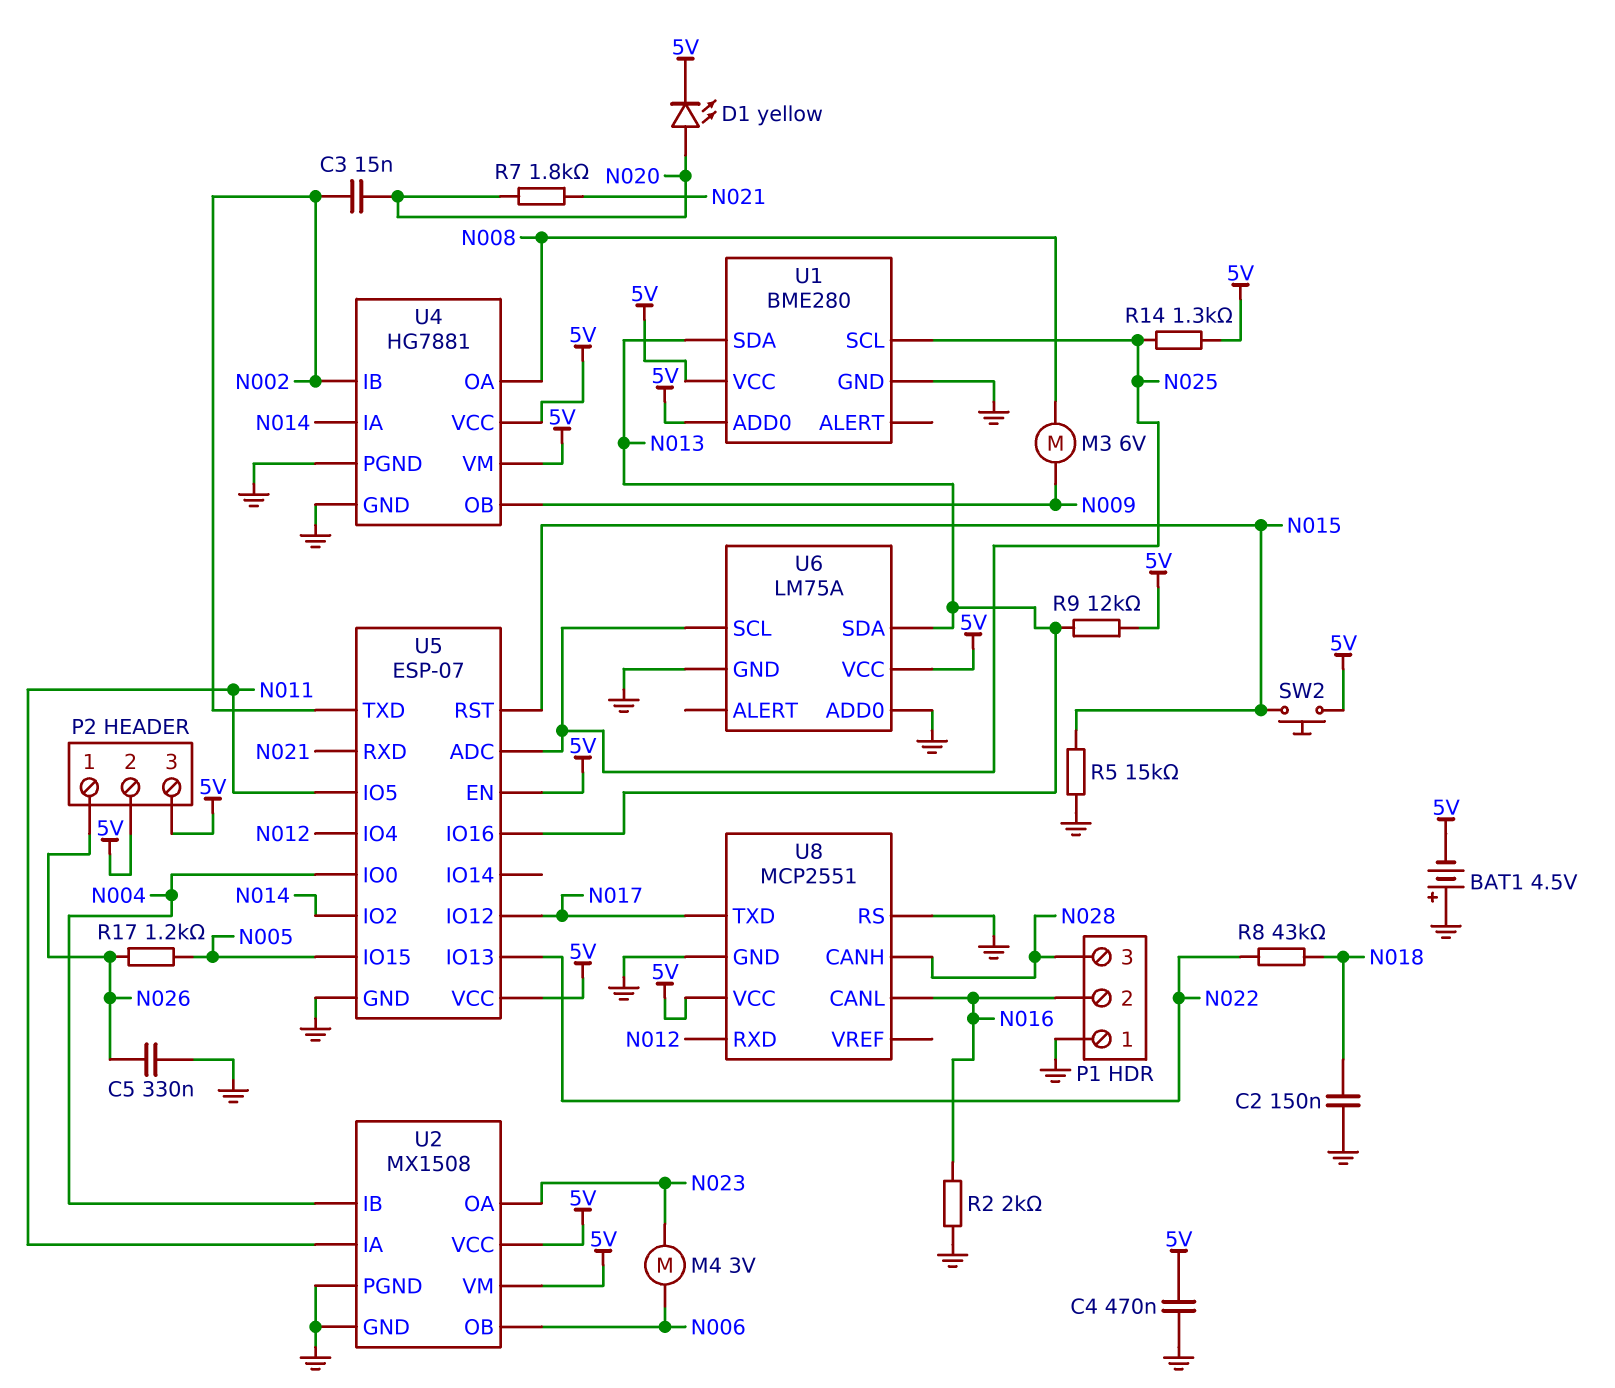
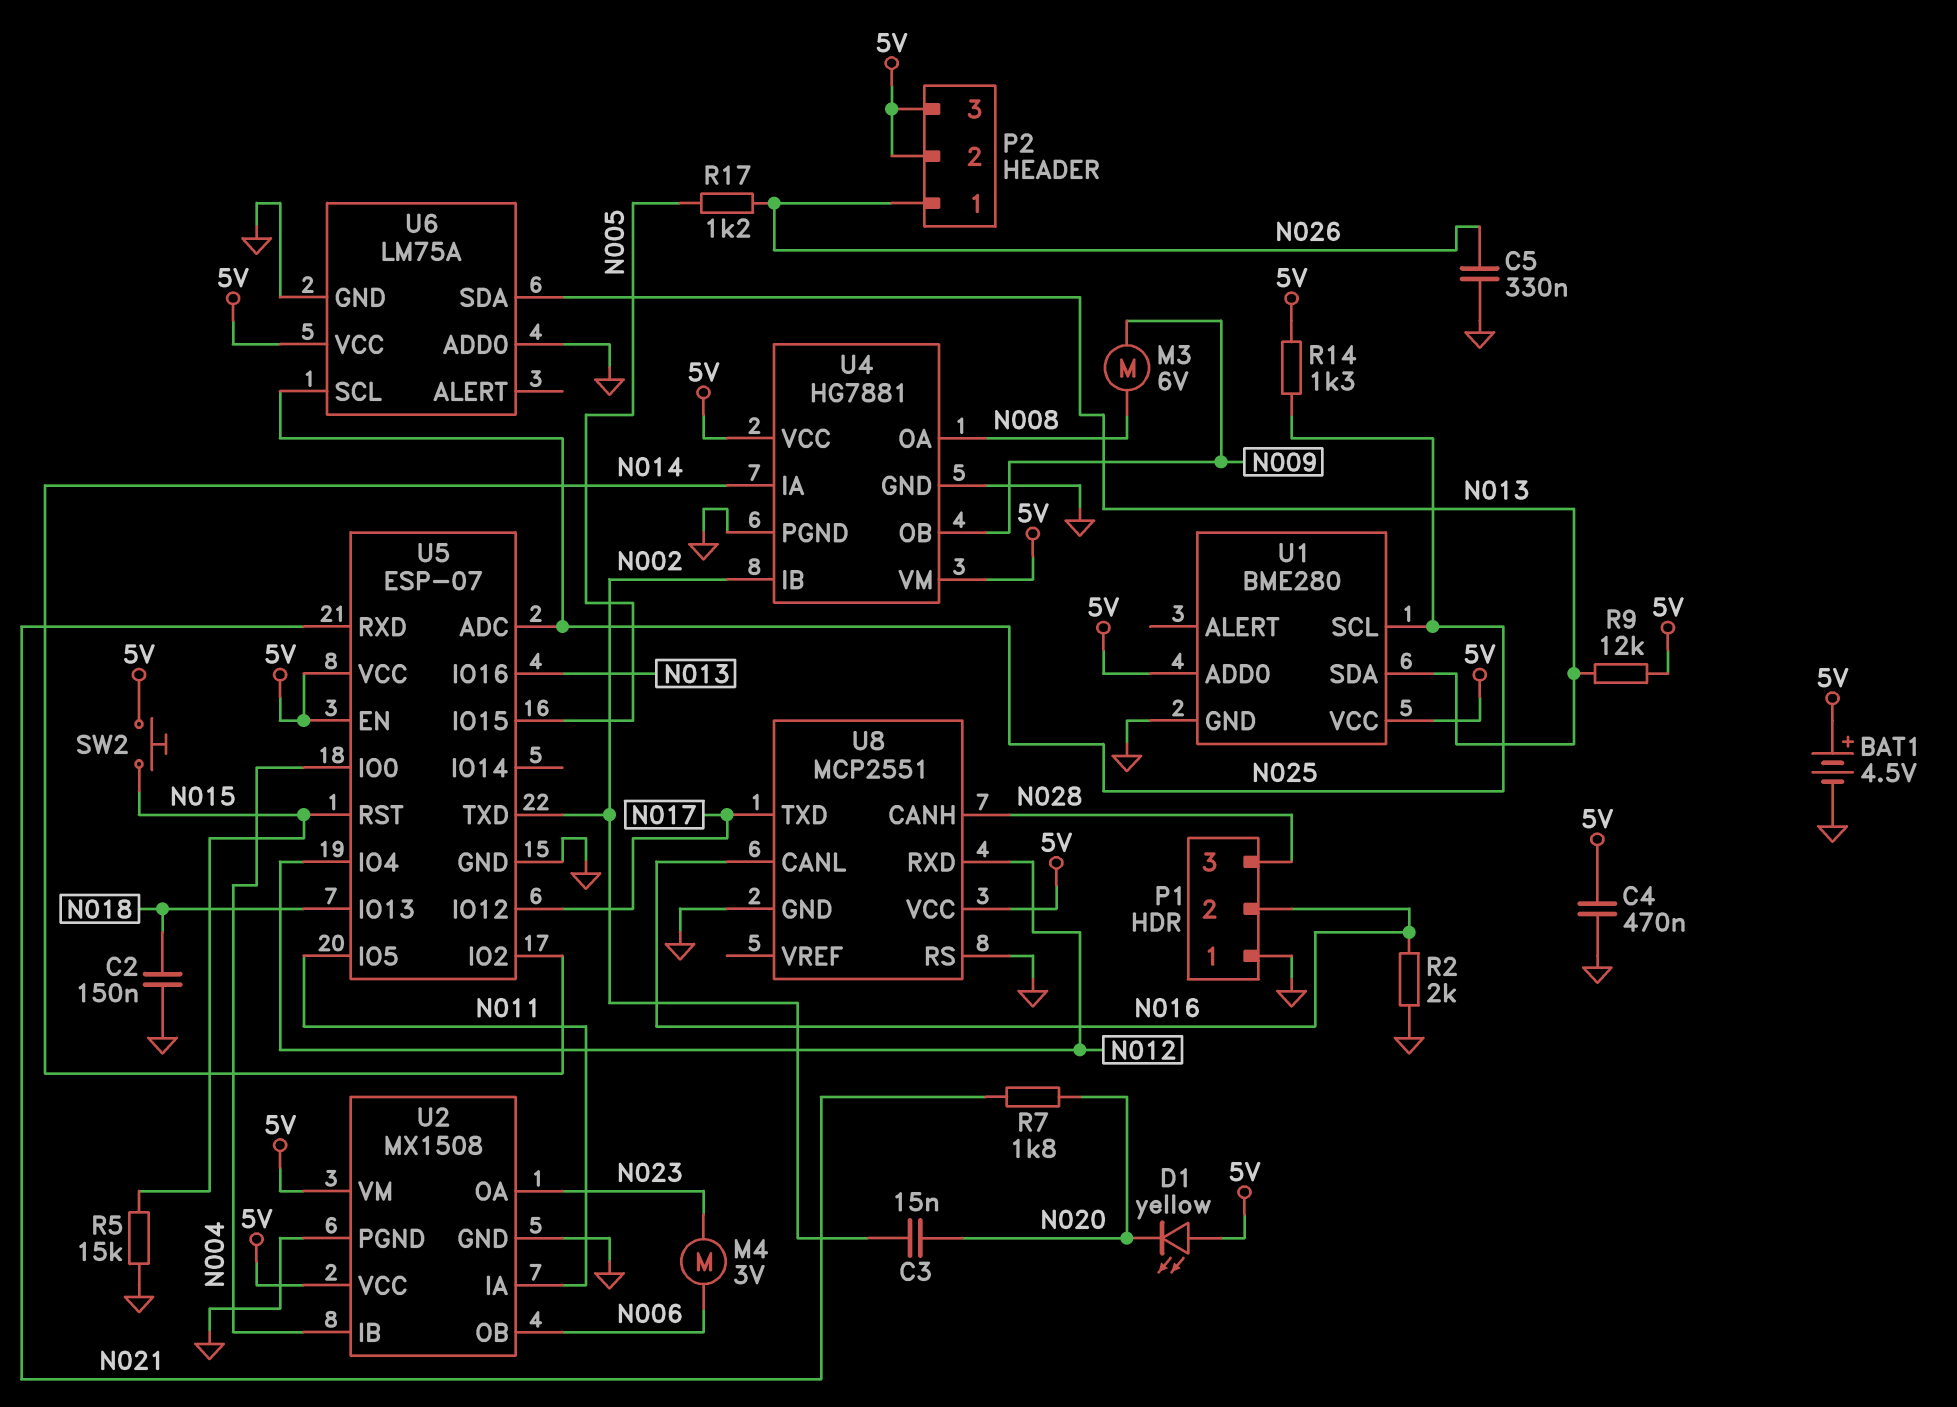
BAT1: 4.5V (plus GND, minus 5V) -> 4.5V (plus 5V, minus GND)
D1: LED yellow (A N020, K 5V) -> LED yellow (A 5V, K N020)
R8: 43k (N018, N022) -> none
U5 pin IO13: N022 -> N018

